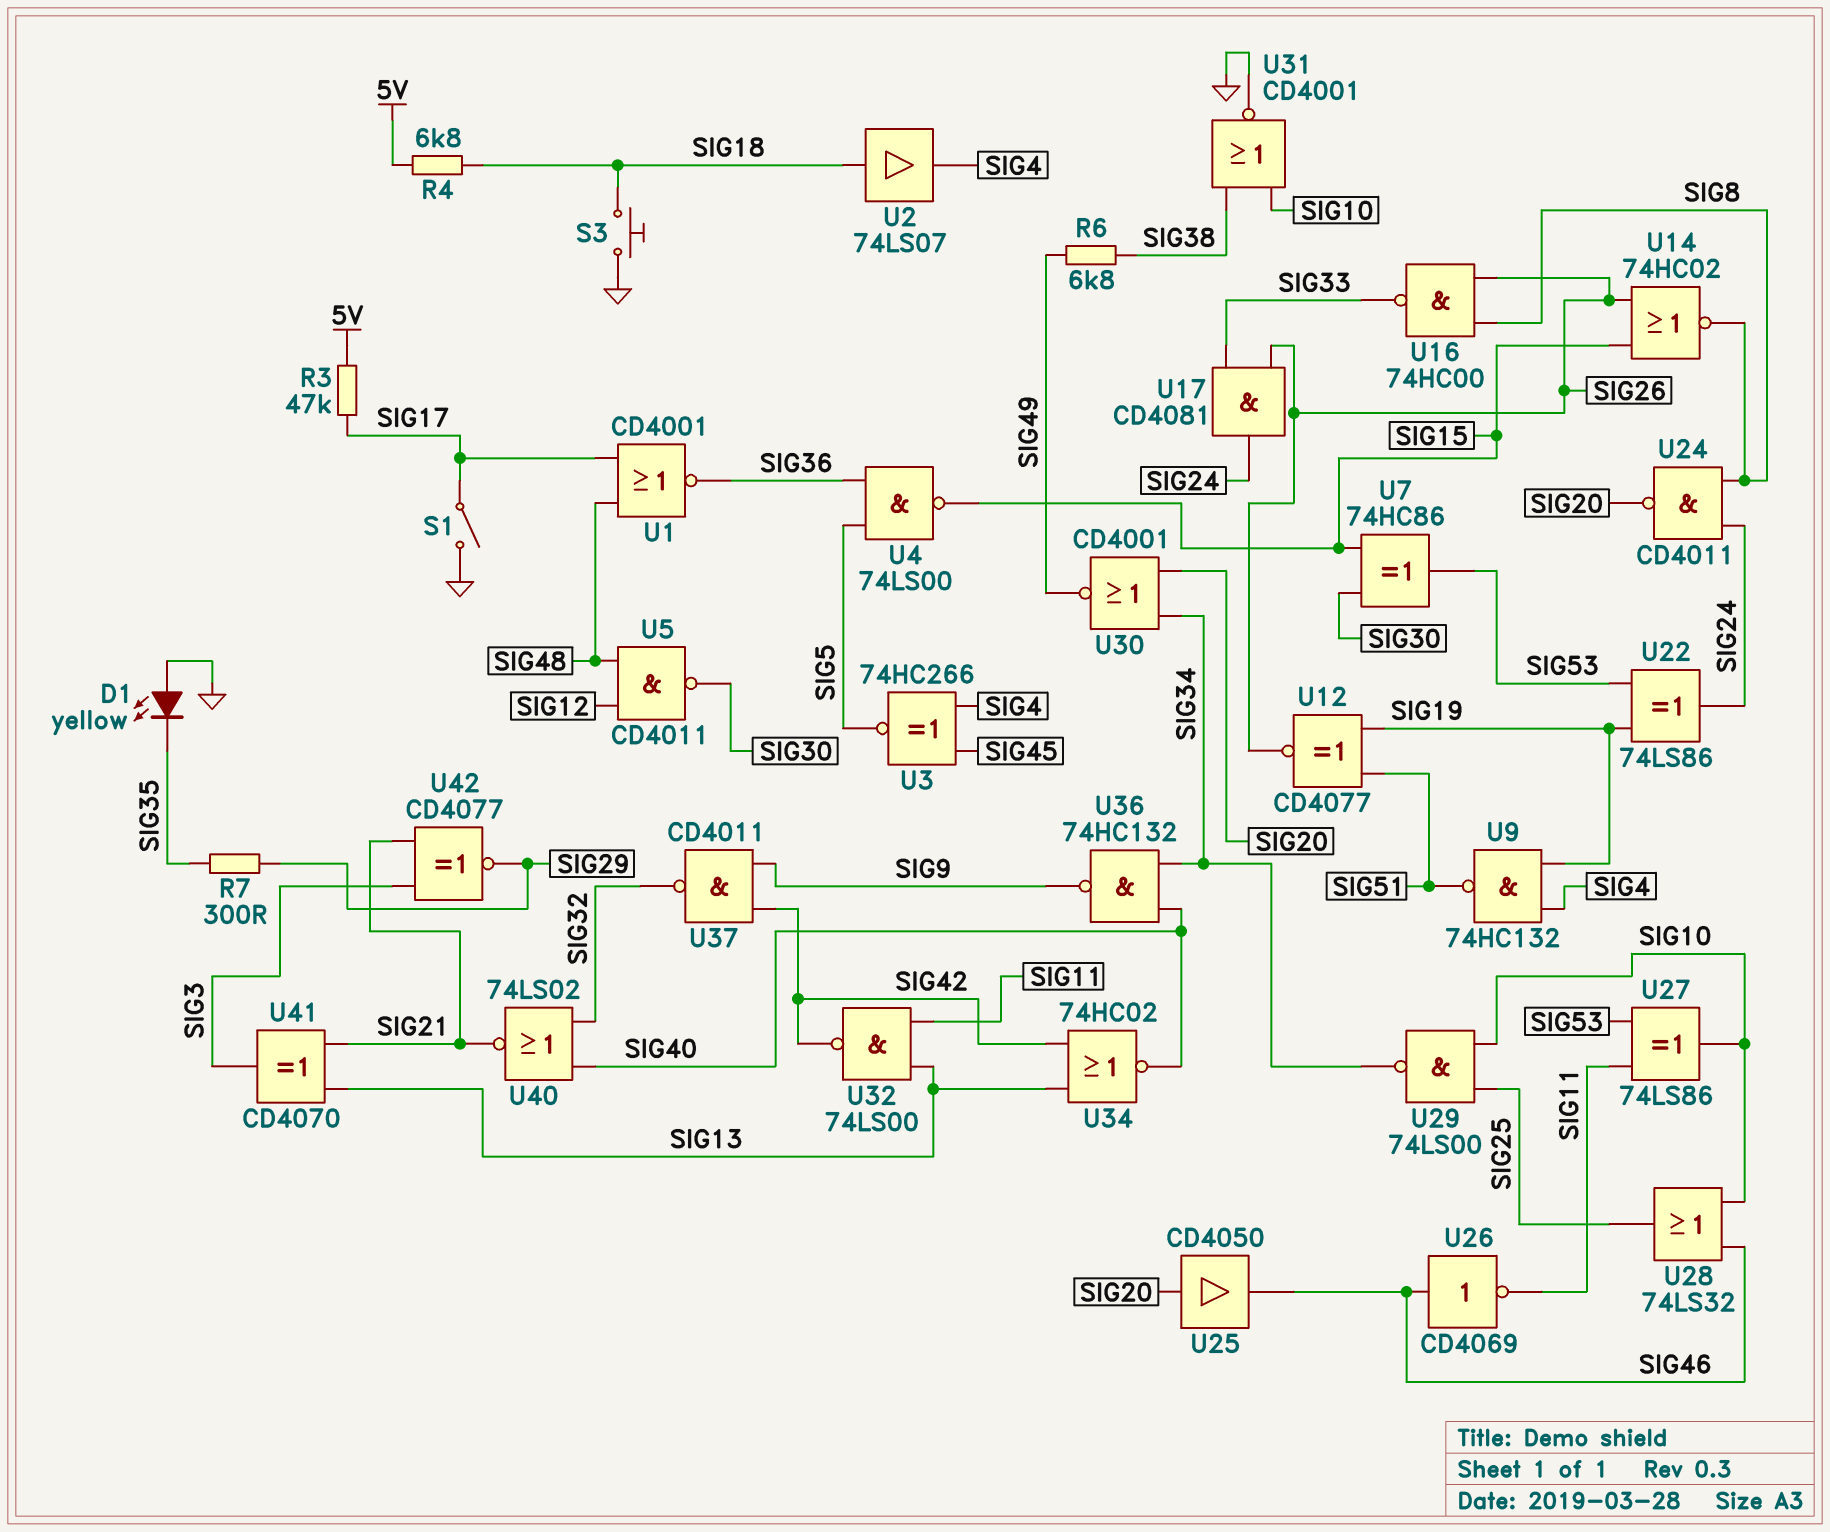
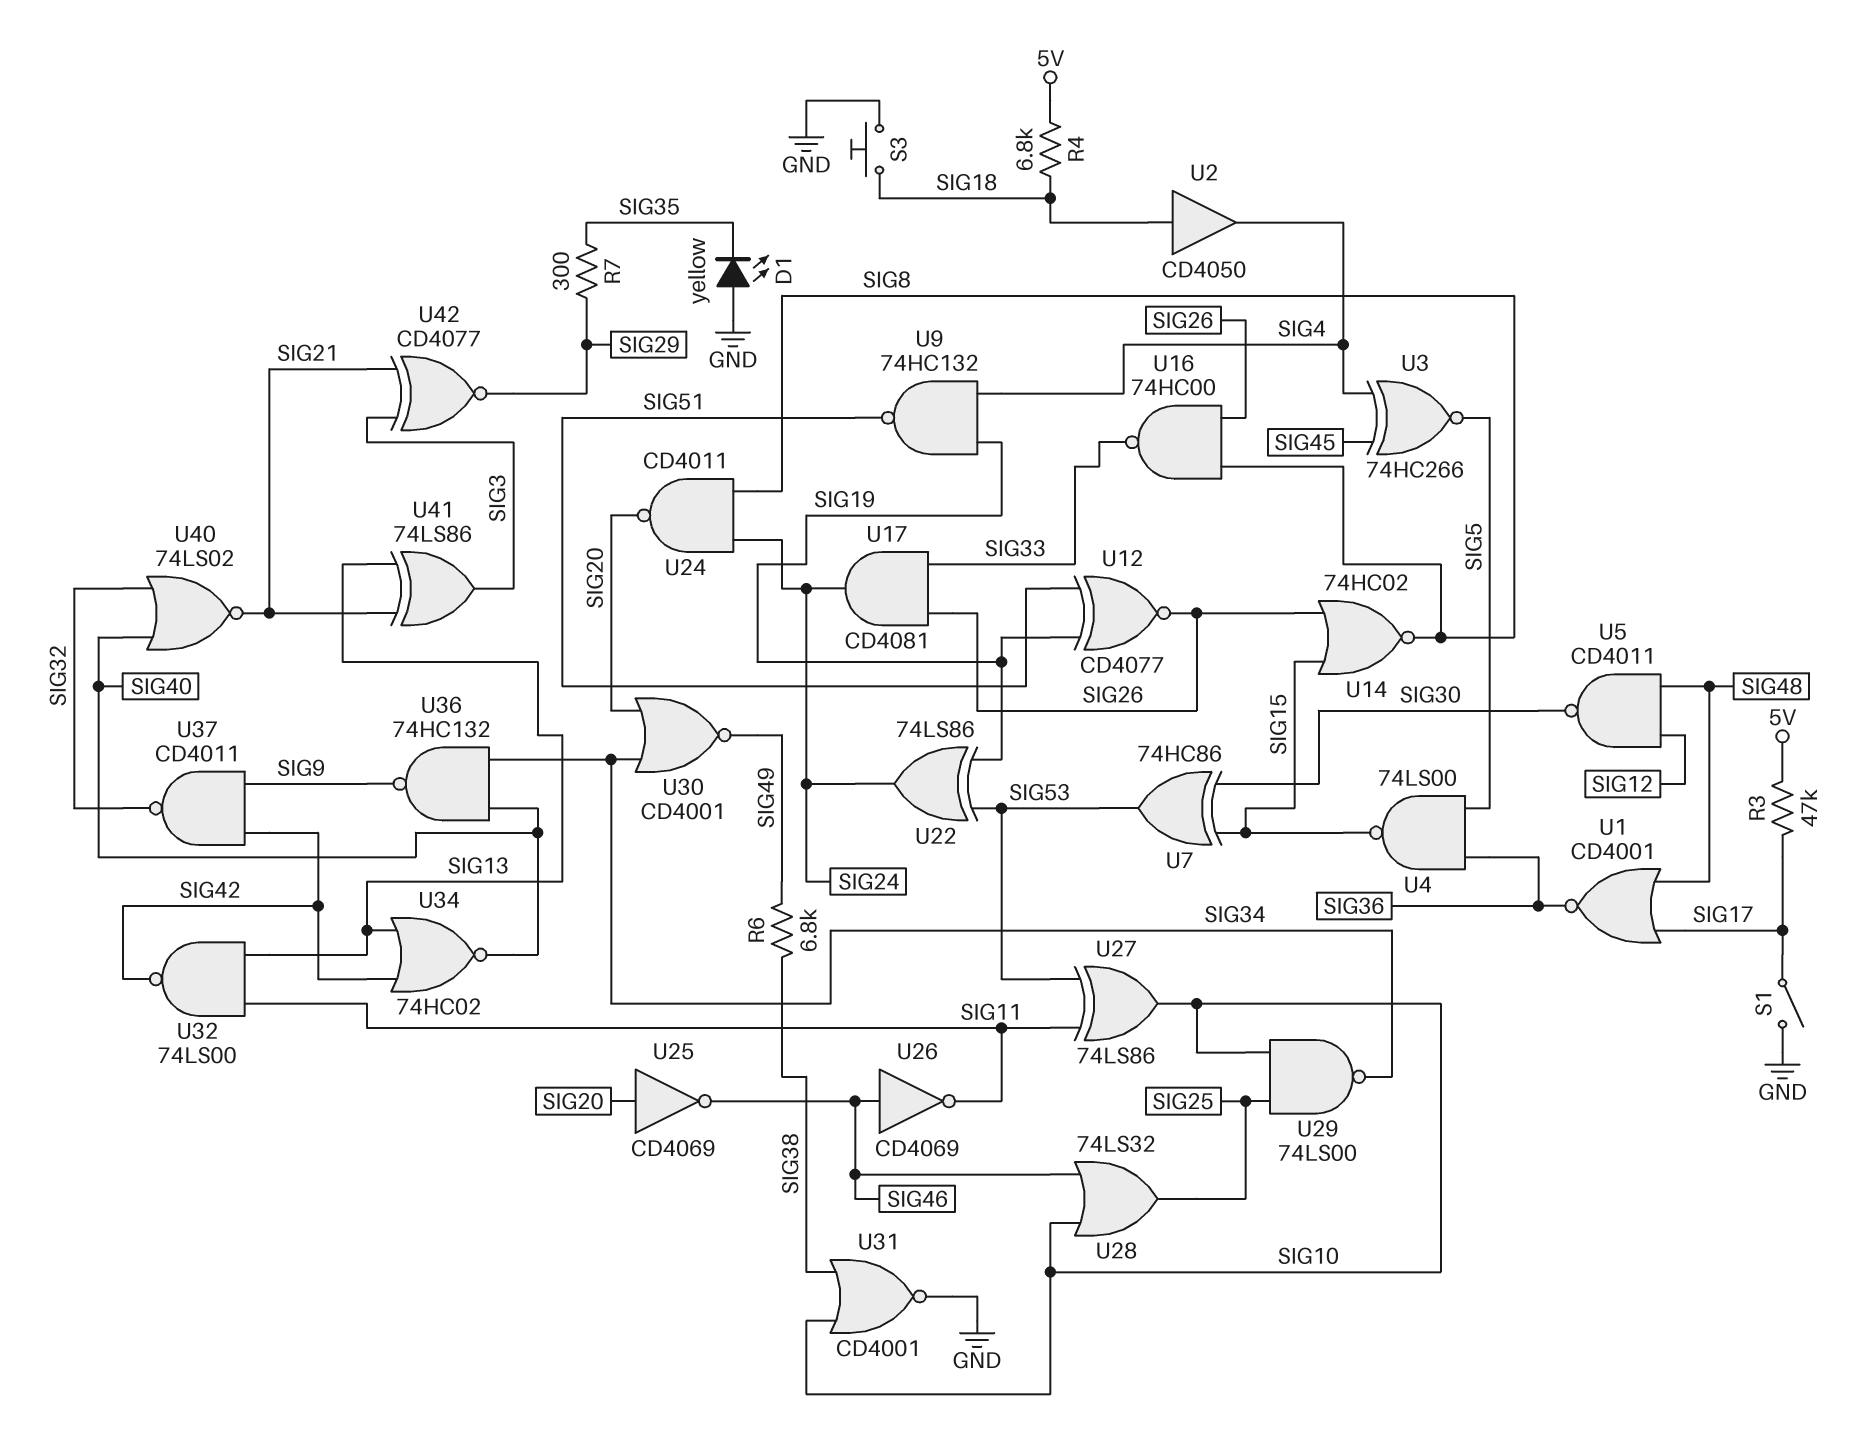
U2: buffer 74LS07 (in SIG18, out SIG4) -> buffer CD4050 (in SIG18, out SIG4)
U25: buffer CD4050 (in SIG20, out SIG46) -> NOT CD4069 (in SIG20, out SIG46)
U41: XOR CD4070 (in SIG13, in SIG21, out SIG3) -> XOR 74LS86 (in SIG13, in SIG21, out SIG3)

